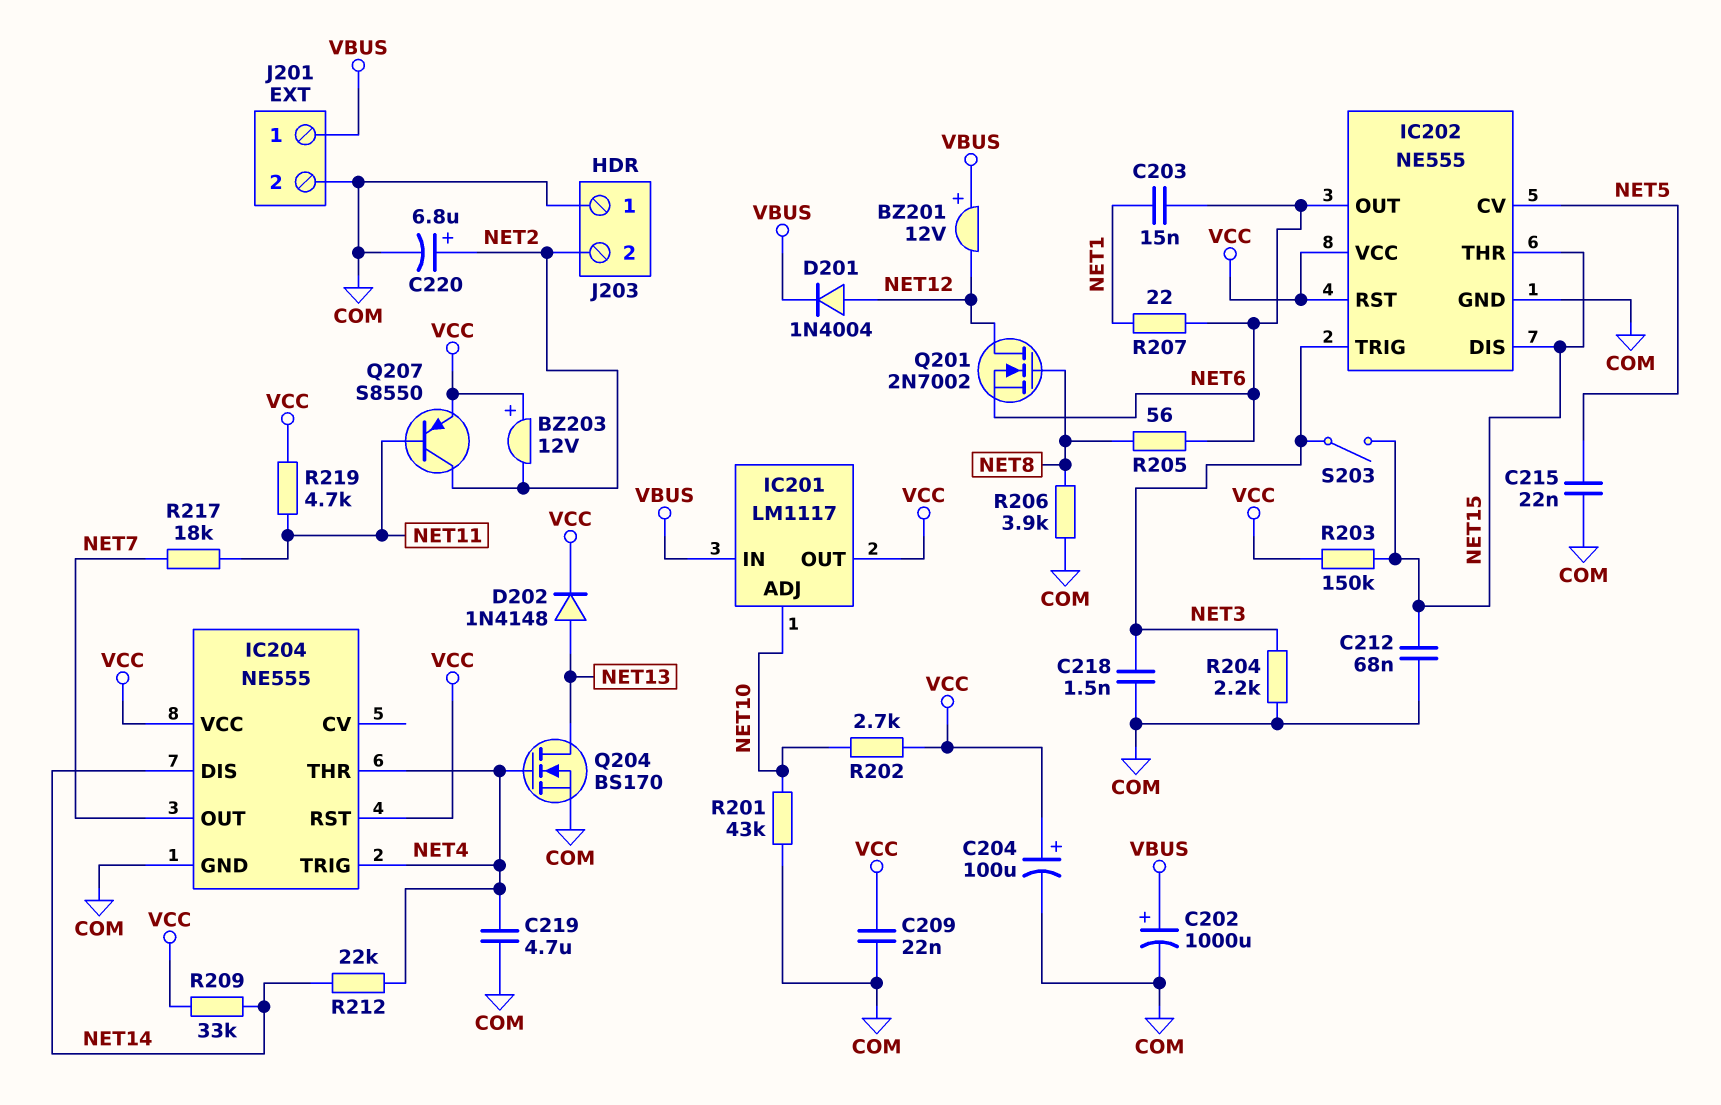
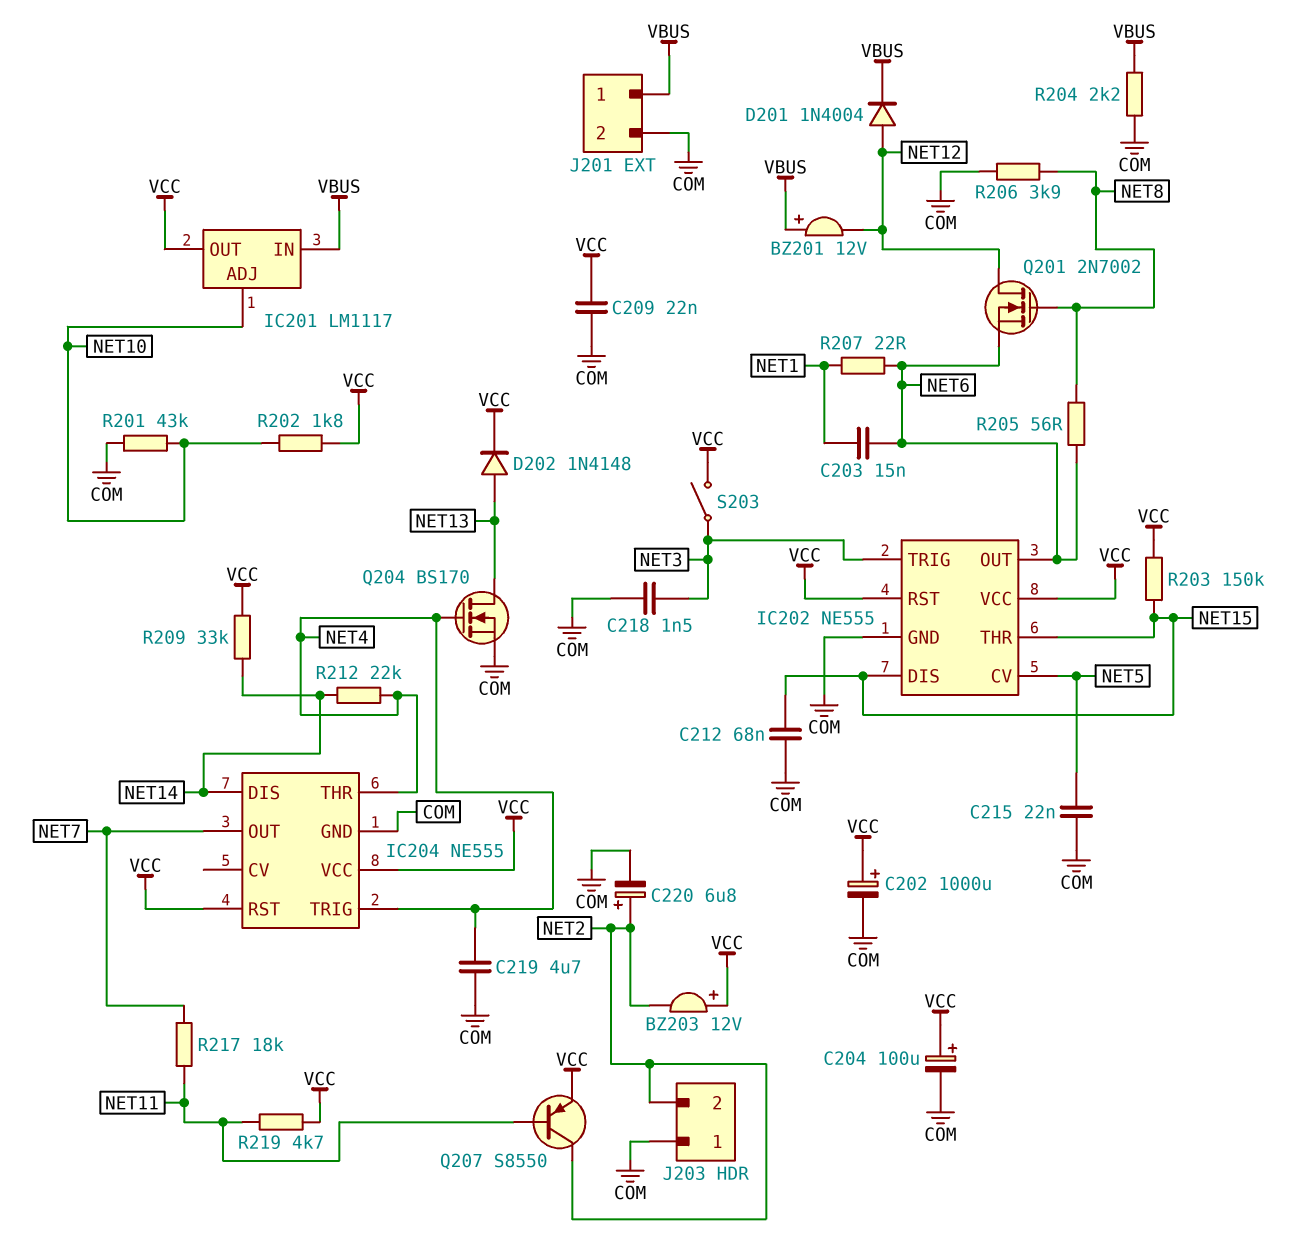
C202: 1000uF (plus VBUS, minus COM) -> 1000uF (plus VCC, minus COM)
R202: 2.7k (NET10, VCC) -> 1.8k (NET10, VCC)
R204: 2.2k (COM, NET3) -> 2.2k (COM, VBUS)
S203: switch (NET3, NET15) -> switch (NET3, VCC)

